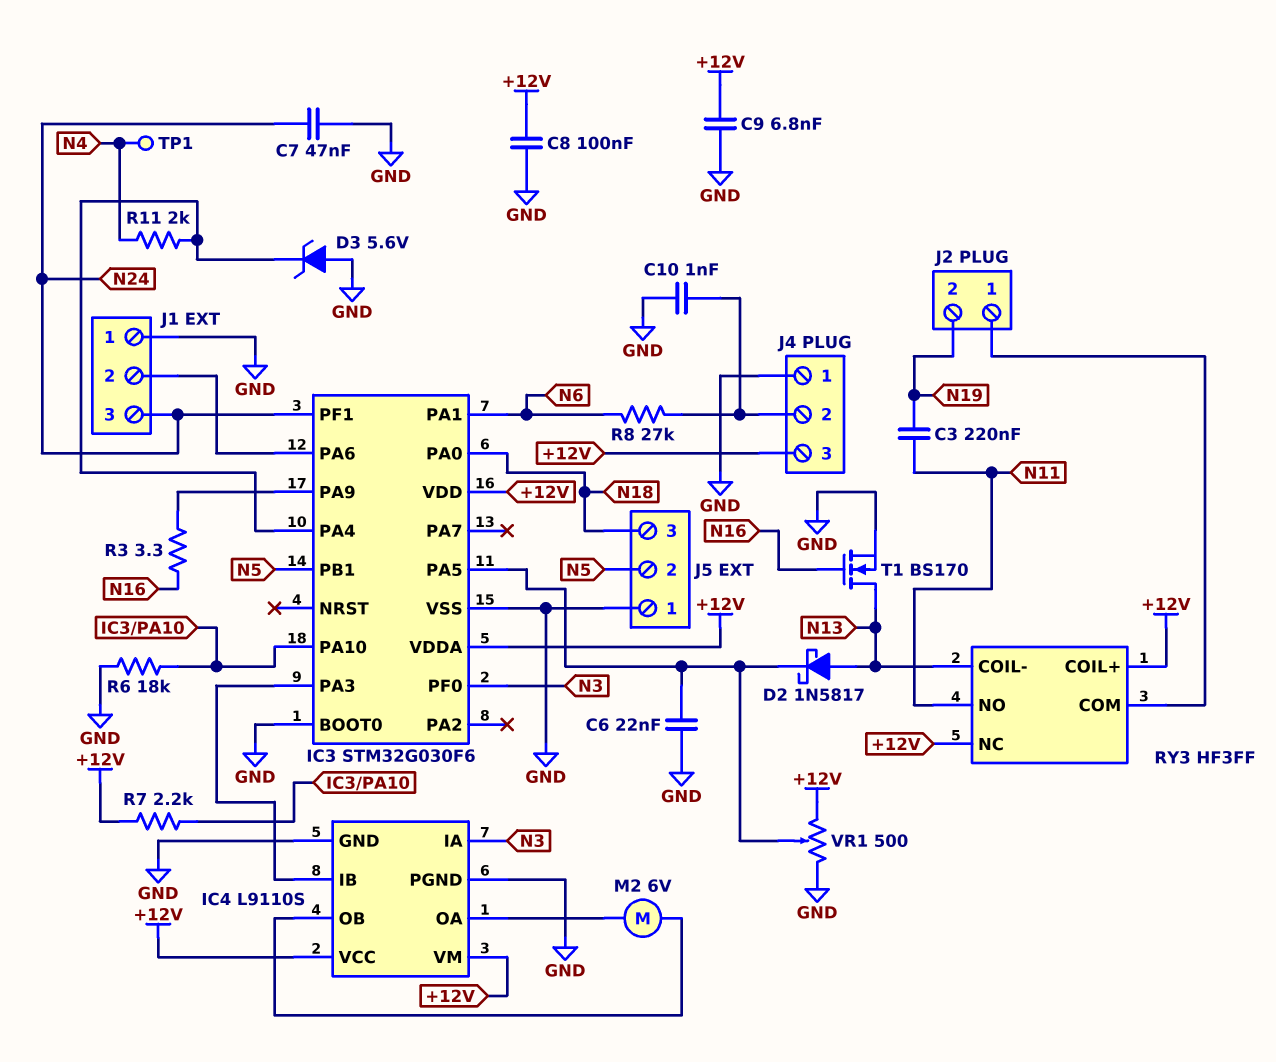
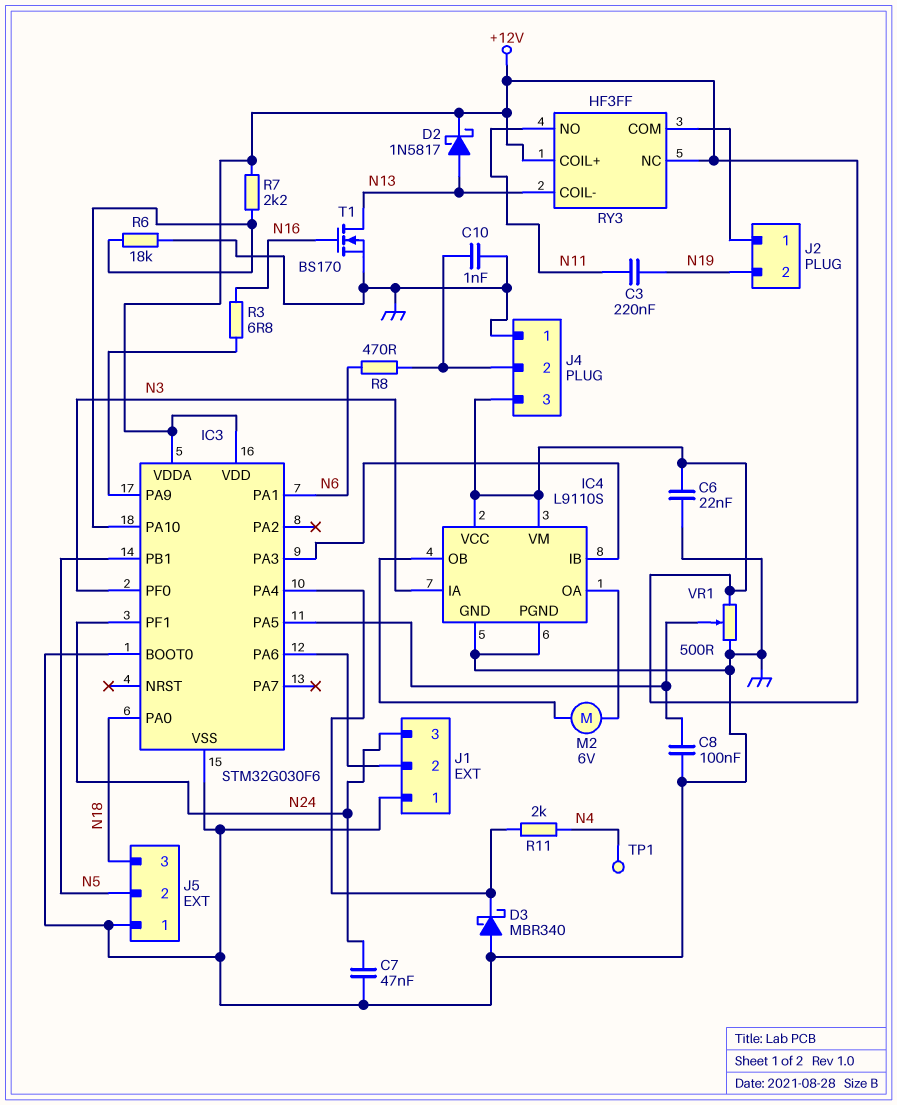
C6: 22nF (GND, IC3/PA5) -> 22nF (+12V, GND)
C8: 100nF (+12V, GND) -> 100nF (GND, IC3/PA5)
C9: 6.8nF (+12V, GND) -> none
D2: schottky 1N5817 (A N13, K IC3/PA5) -> schottky 1N5817 (A N13, K +12V)
D3: zener 5.6V (A GND, K IC3/PA4) -> schottky MBR340 (A GND, K IC3/PA4)
R3: 3.3 (IC3/PA9, N16) -> 6.8 (IC3/PA9, N16)
R8: 27k (J4/2, N6) -> 470 (J4/2, N6)

